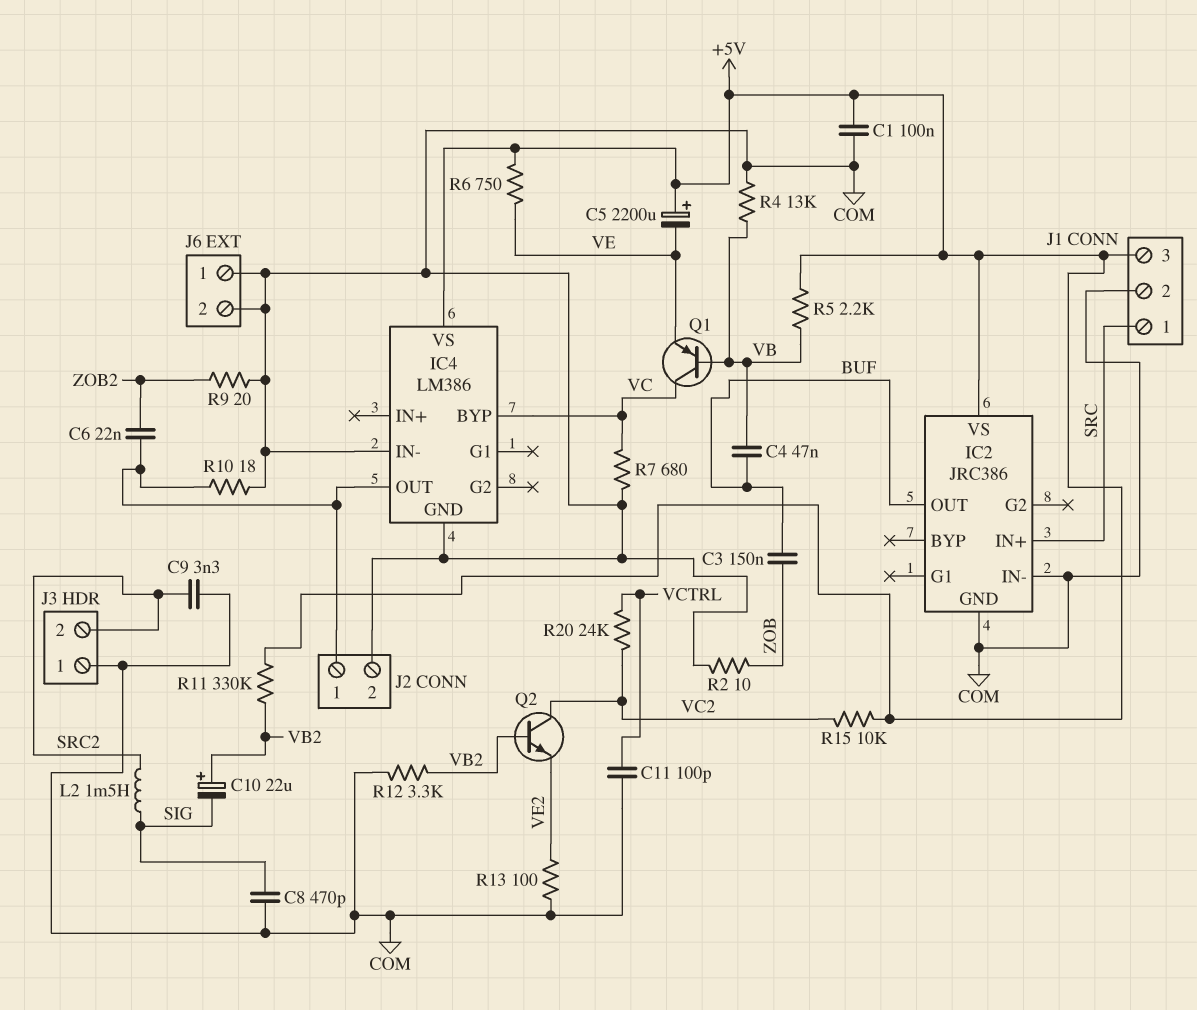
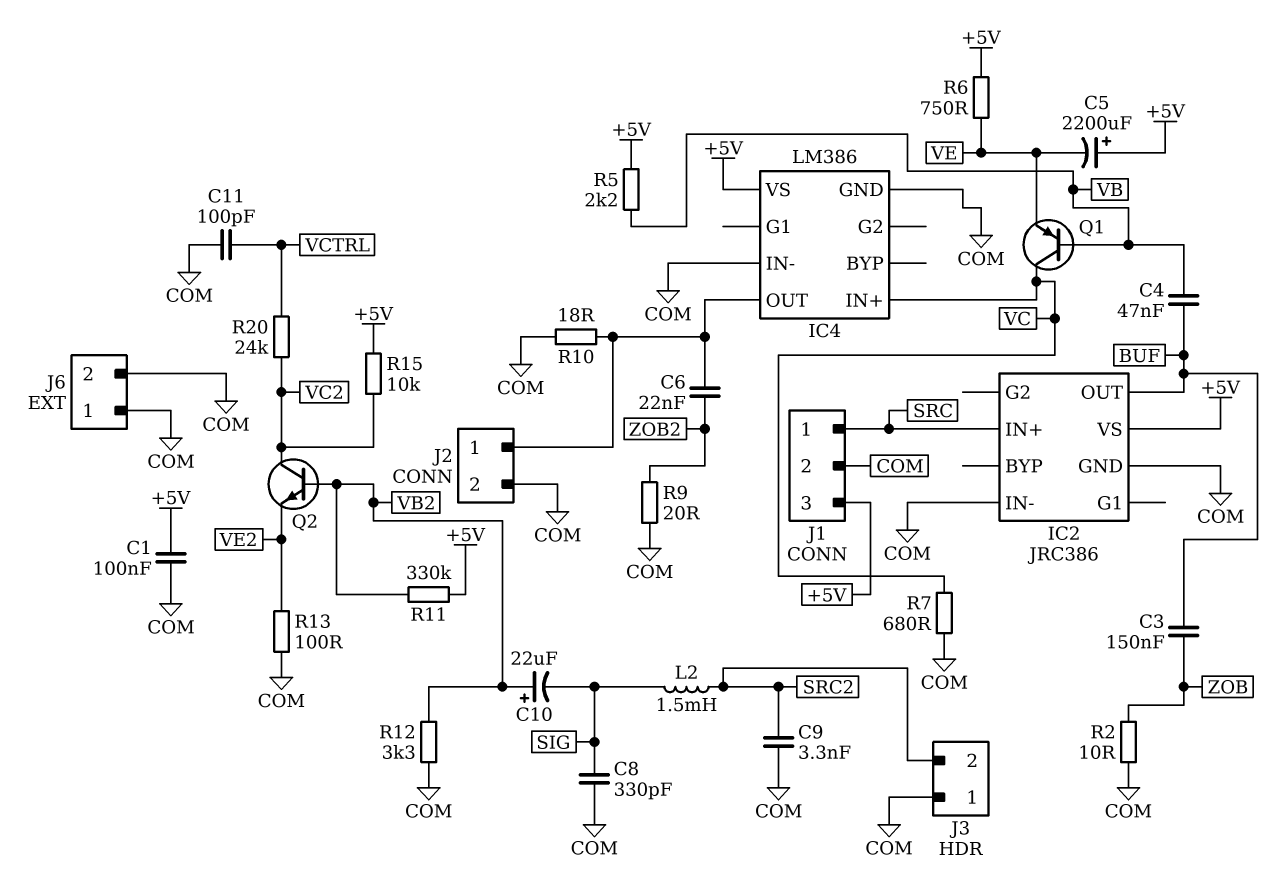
C8: 470pF (COM, SIG) -> 330pF (COM, SIG)
IC4 pin BYP: VC -> none
IC4 pin IN+: none -> VC
R4: 13k (COM, VB) -> none

